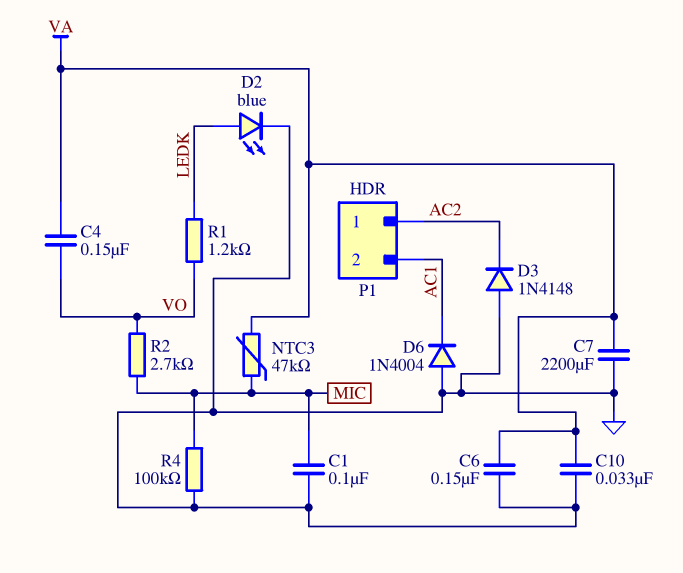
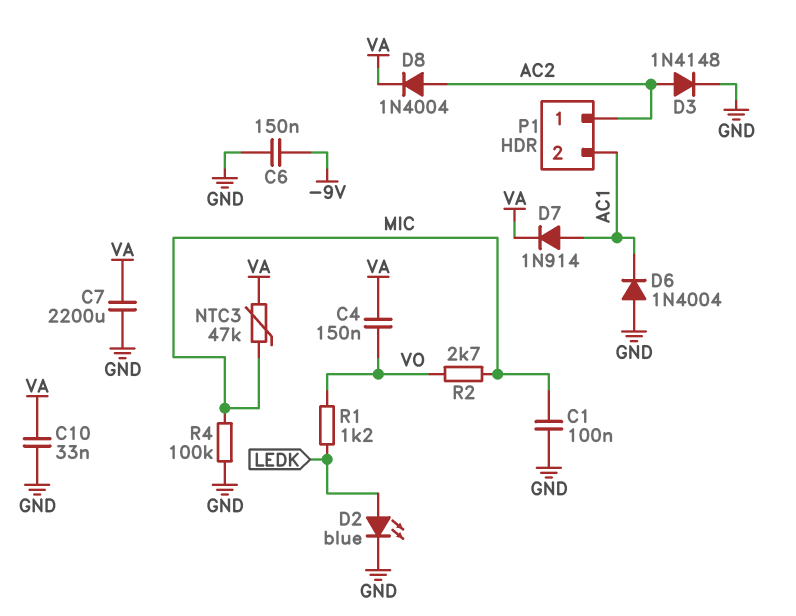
C6: 150nF (GND, VA) -> 150nF (-9V, GND)
D3: diode 1N4148 (A GND, K AC2) -> diode 1N4148 (A AC2, K GND)
D7: none -> diode 1N914 (A AC1, K VA)
D8: none -> diode 1N4004 (A AC2, K VA)

